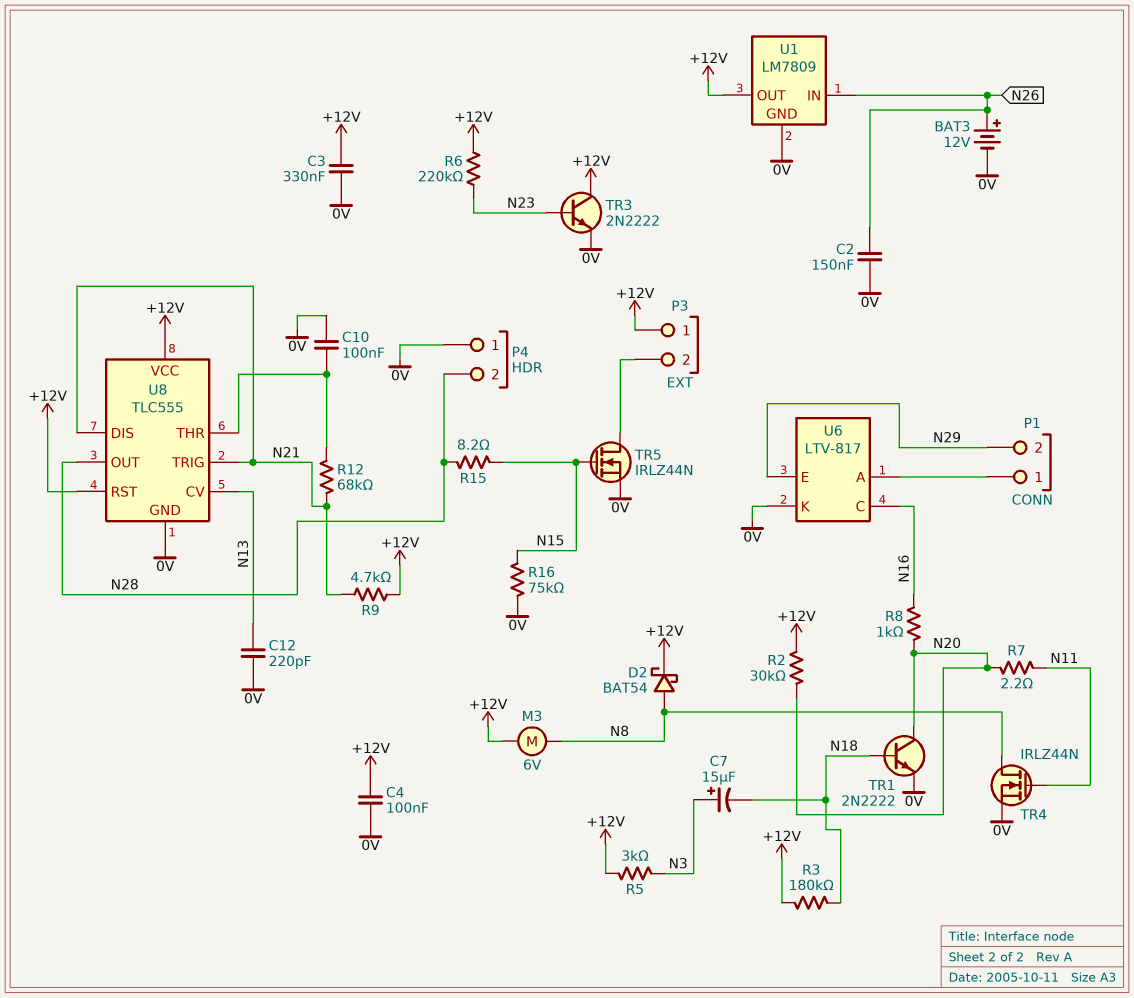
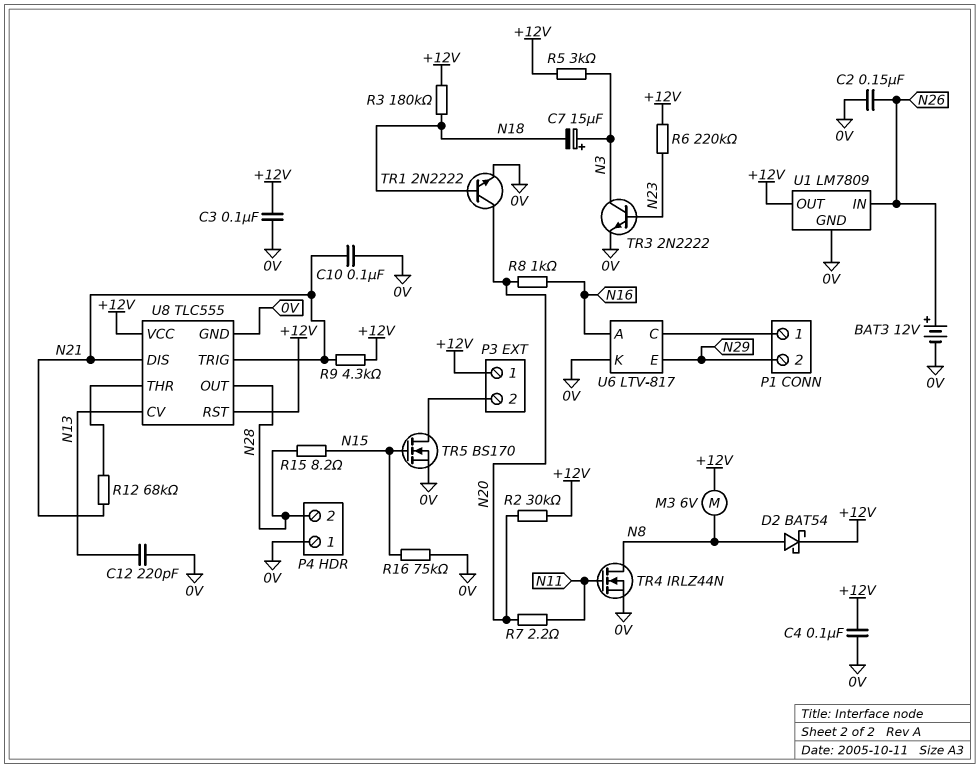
C3: 330nF (+12V, 0V) -> 100nF (+12V, 0V)
C10: 100nF (0V, U8/THR) -> 100nF (0V, N21)
R9: 4.7k (+12V, N21) -> 4.3k (+12V, N21)
TR3: NPN 2N2222 (B N23, C +12V, E 0V) -> NPN 2N2222 (B N23, C N3, E 0V)
TR5: NMOS IRLZ44N (G N15, D P3/2, S 0V) -> NMOS BS170 (G N15, D P3/2, S 0V)
U6 pin A: P1/1 -> N16
U6 pin C: N16 -> P1/1

